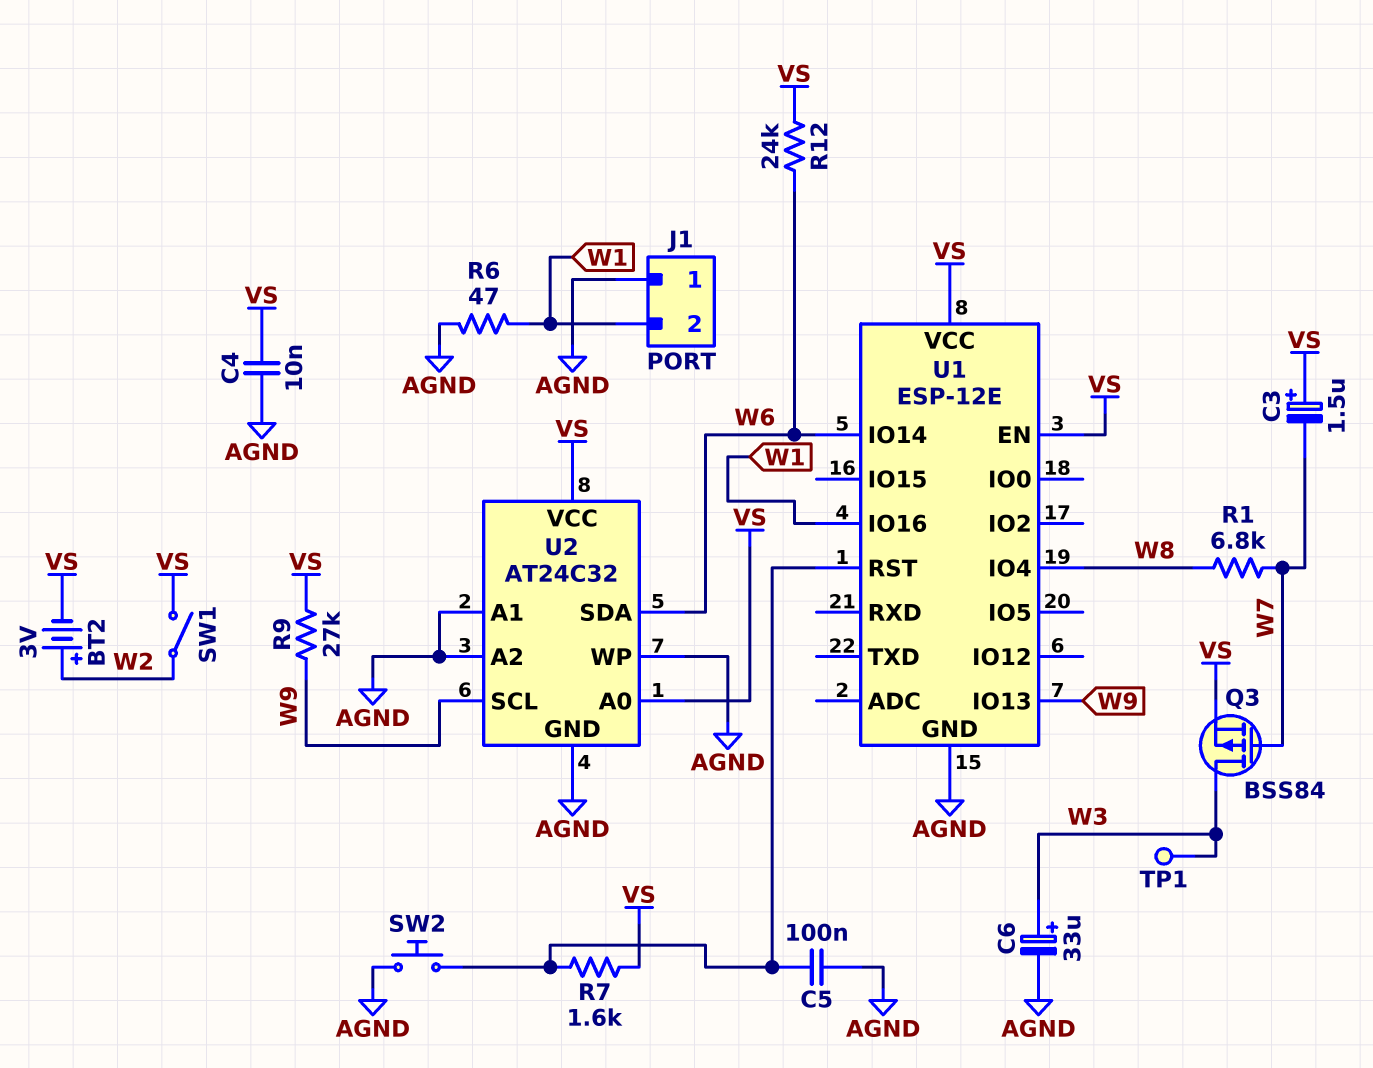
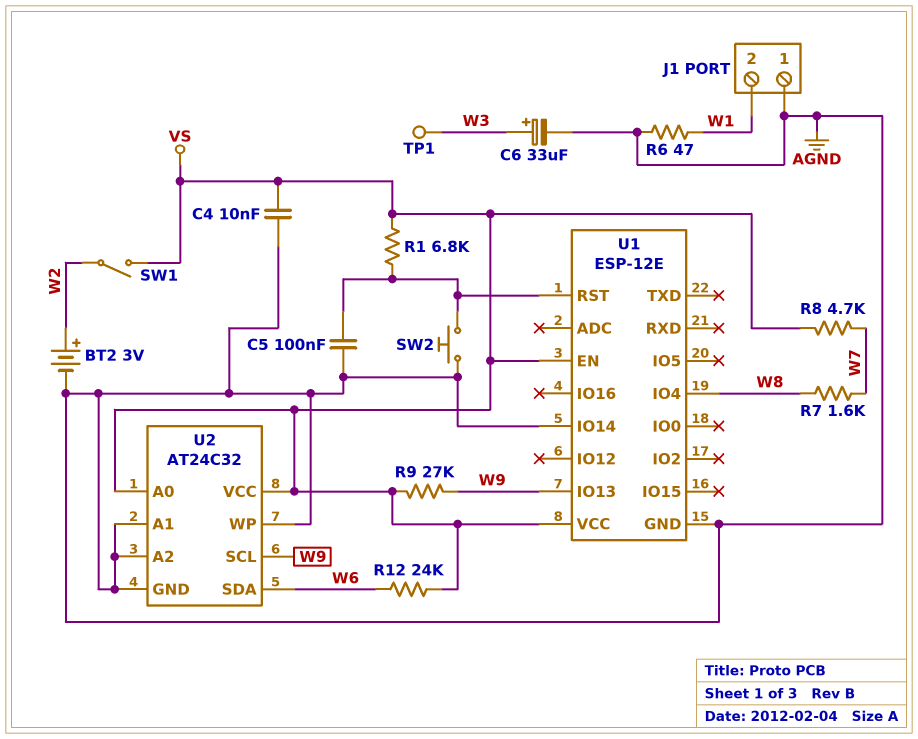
BT2: 3V (plus W2, minus VS) -> 3V (plus W2, minus AGND)
C3: 1.5uF (plus VS, minus W7) -> none
Q3: PMOS BSS84 (G W7, D W3, S VS) -> none
R1: 6.8k (W7, W8) -> 6.8k (U1/RST, VS)
R7: 1.6k (U1/RST, VS) -> 1.6k (W7, W8)
R8: none -> 4.7k (VS, W7)
U1 pin IO14: W6 -> AGND
U1 pin IO16: W1 -> none

